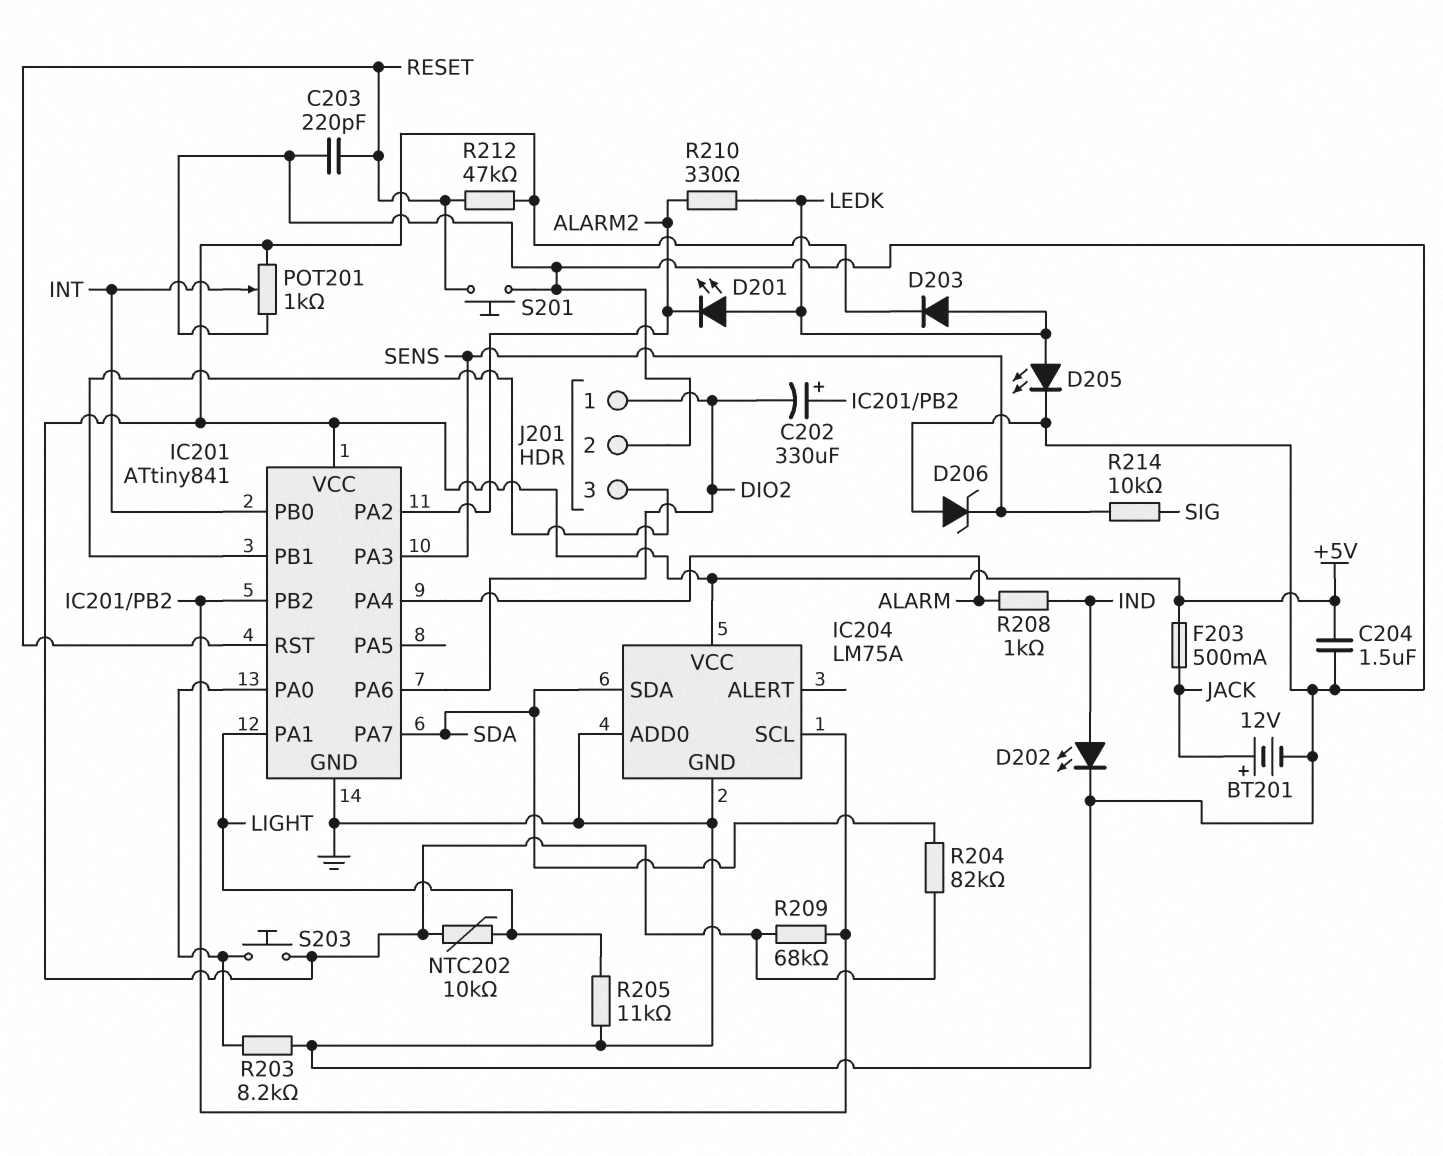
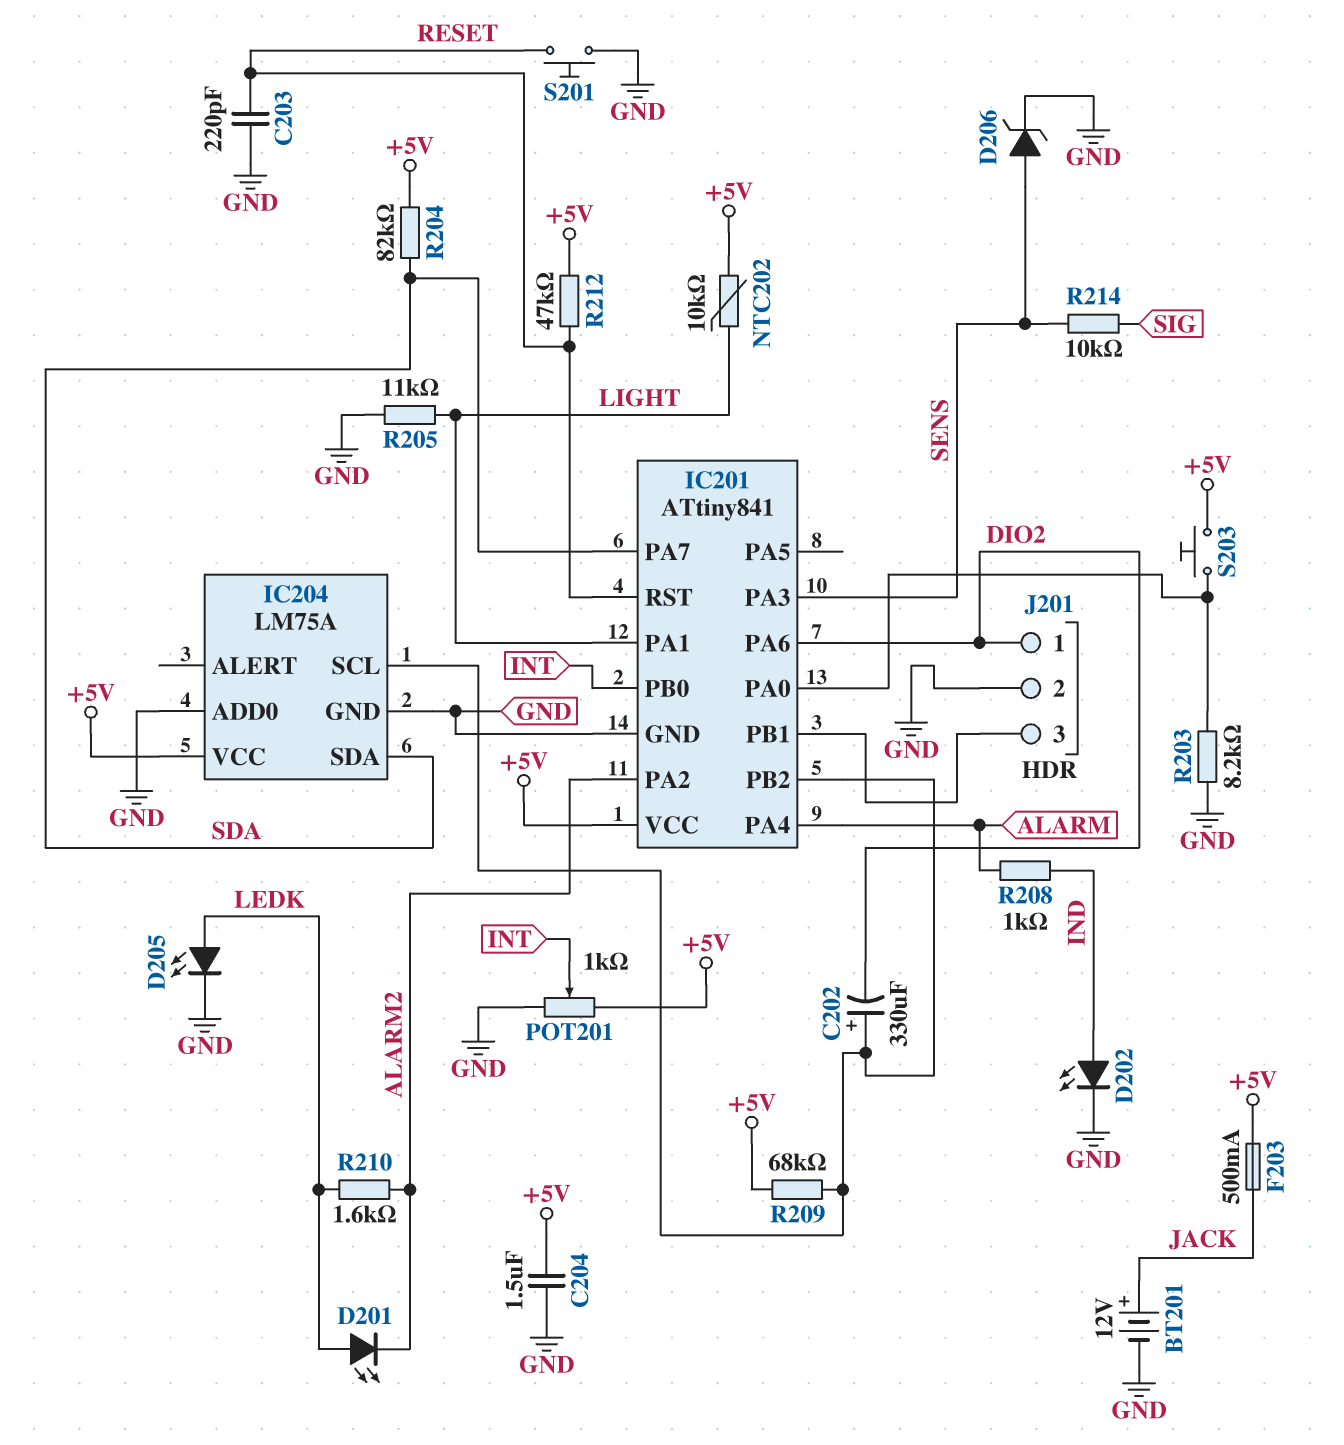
D203: diode (A LEDK, K +5V) -> none
D206: zener (A GND, K SENS) -> zener (A SENS, K GND)
R210: 330 (ALARM2, LEDK) -> 1.6k (ALARM2, LEDK)

